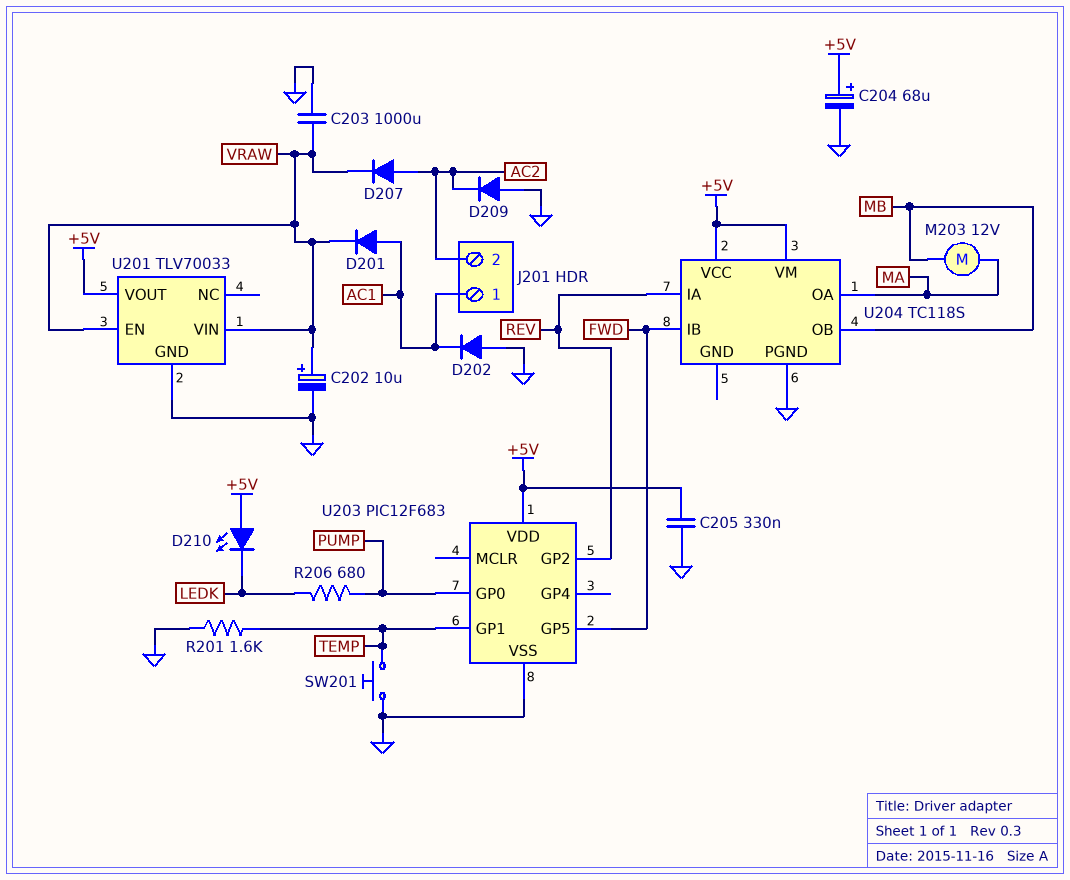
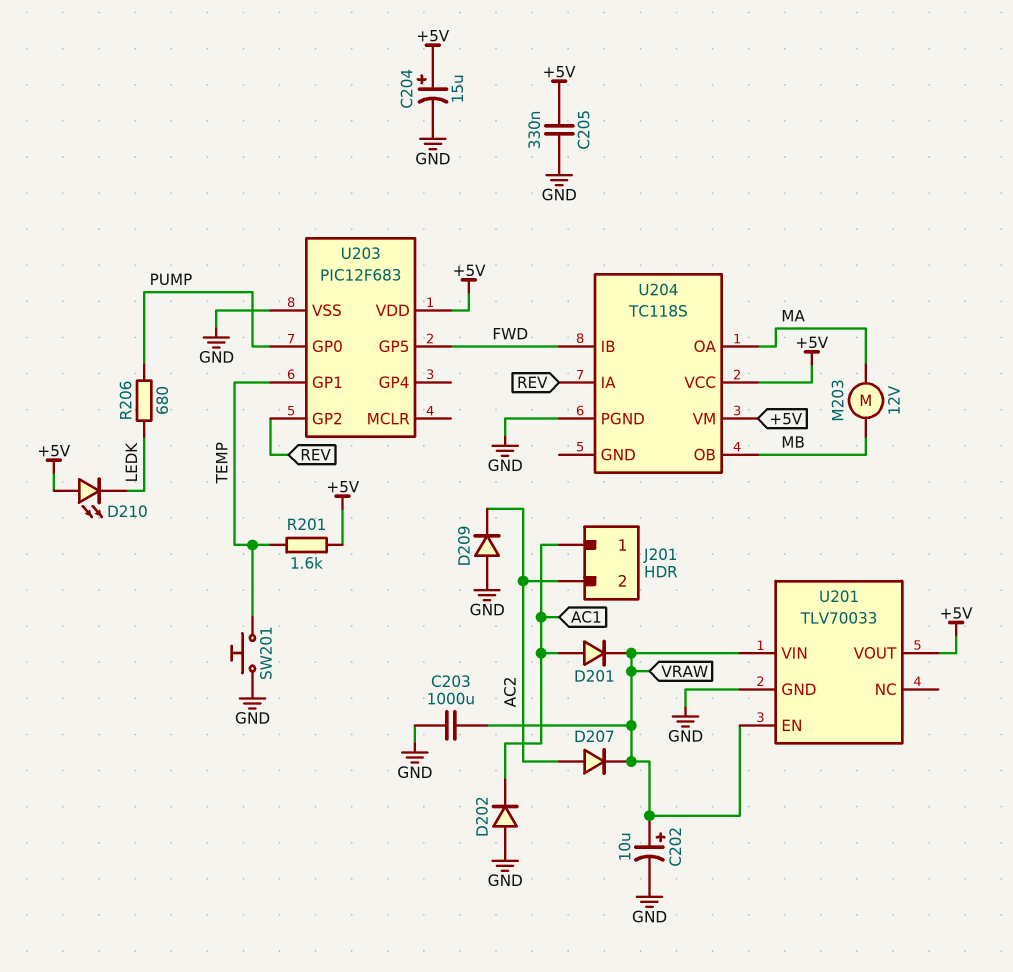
C204: 68uF (plus +5V, minus GND) -> 15uF (plus +5V, minus GND)
R201: 1.6k (GND, TEMP) -> 1.6k (+5V, TEMP)

